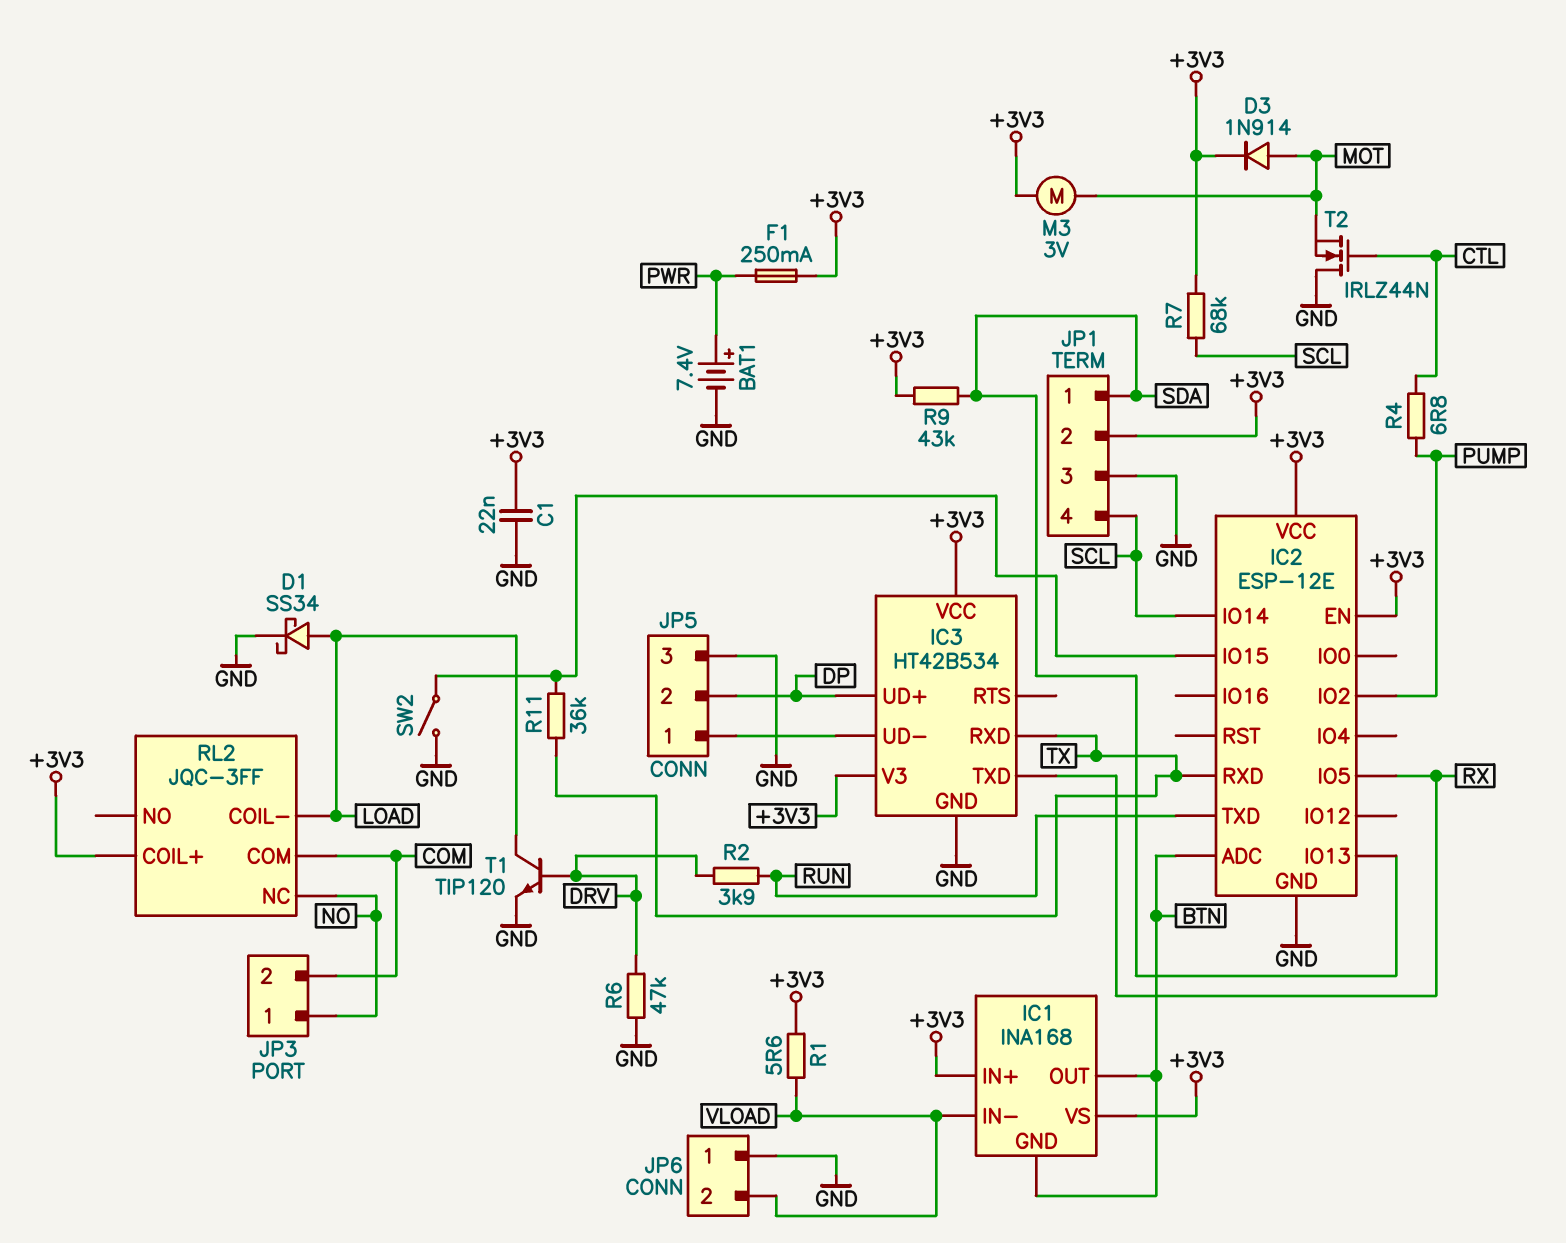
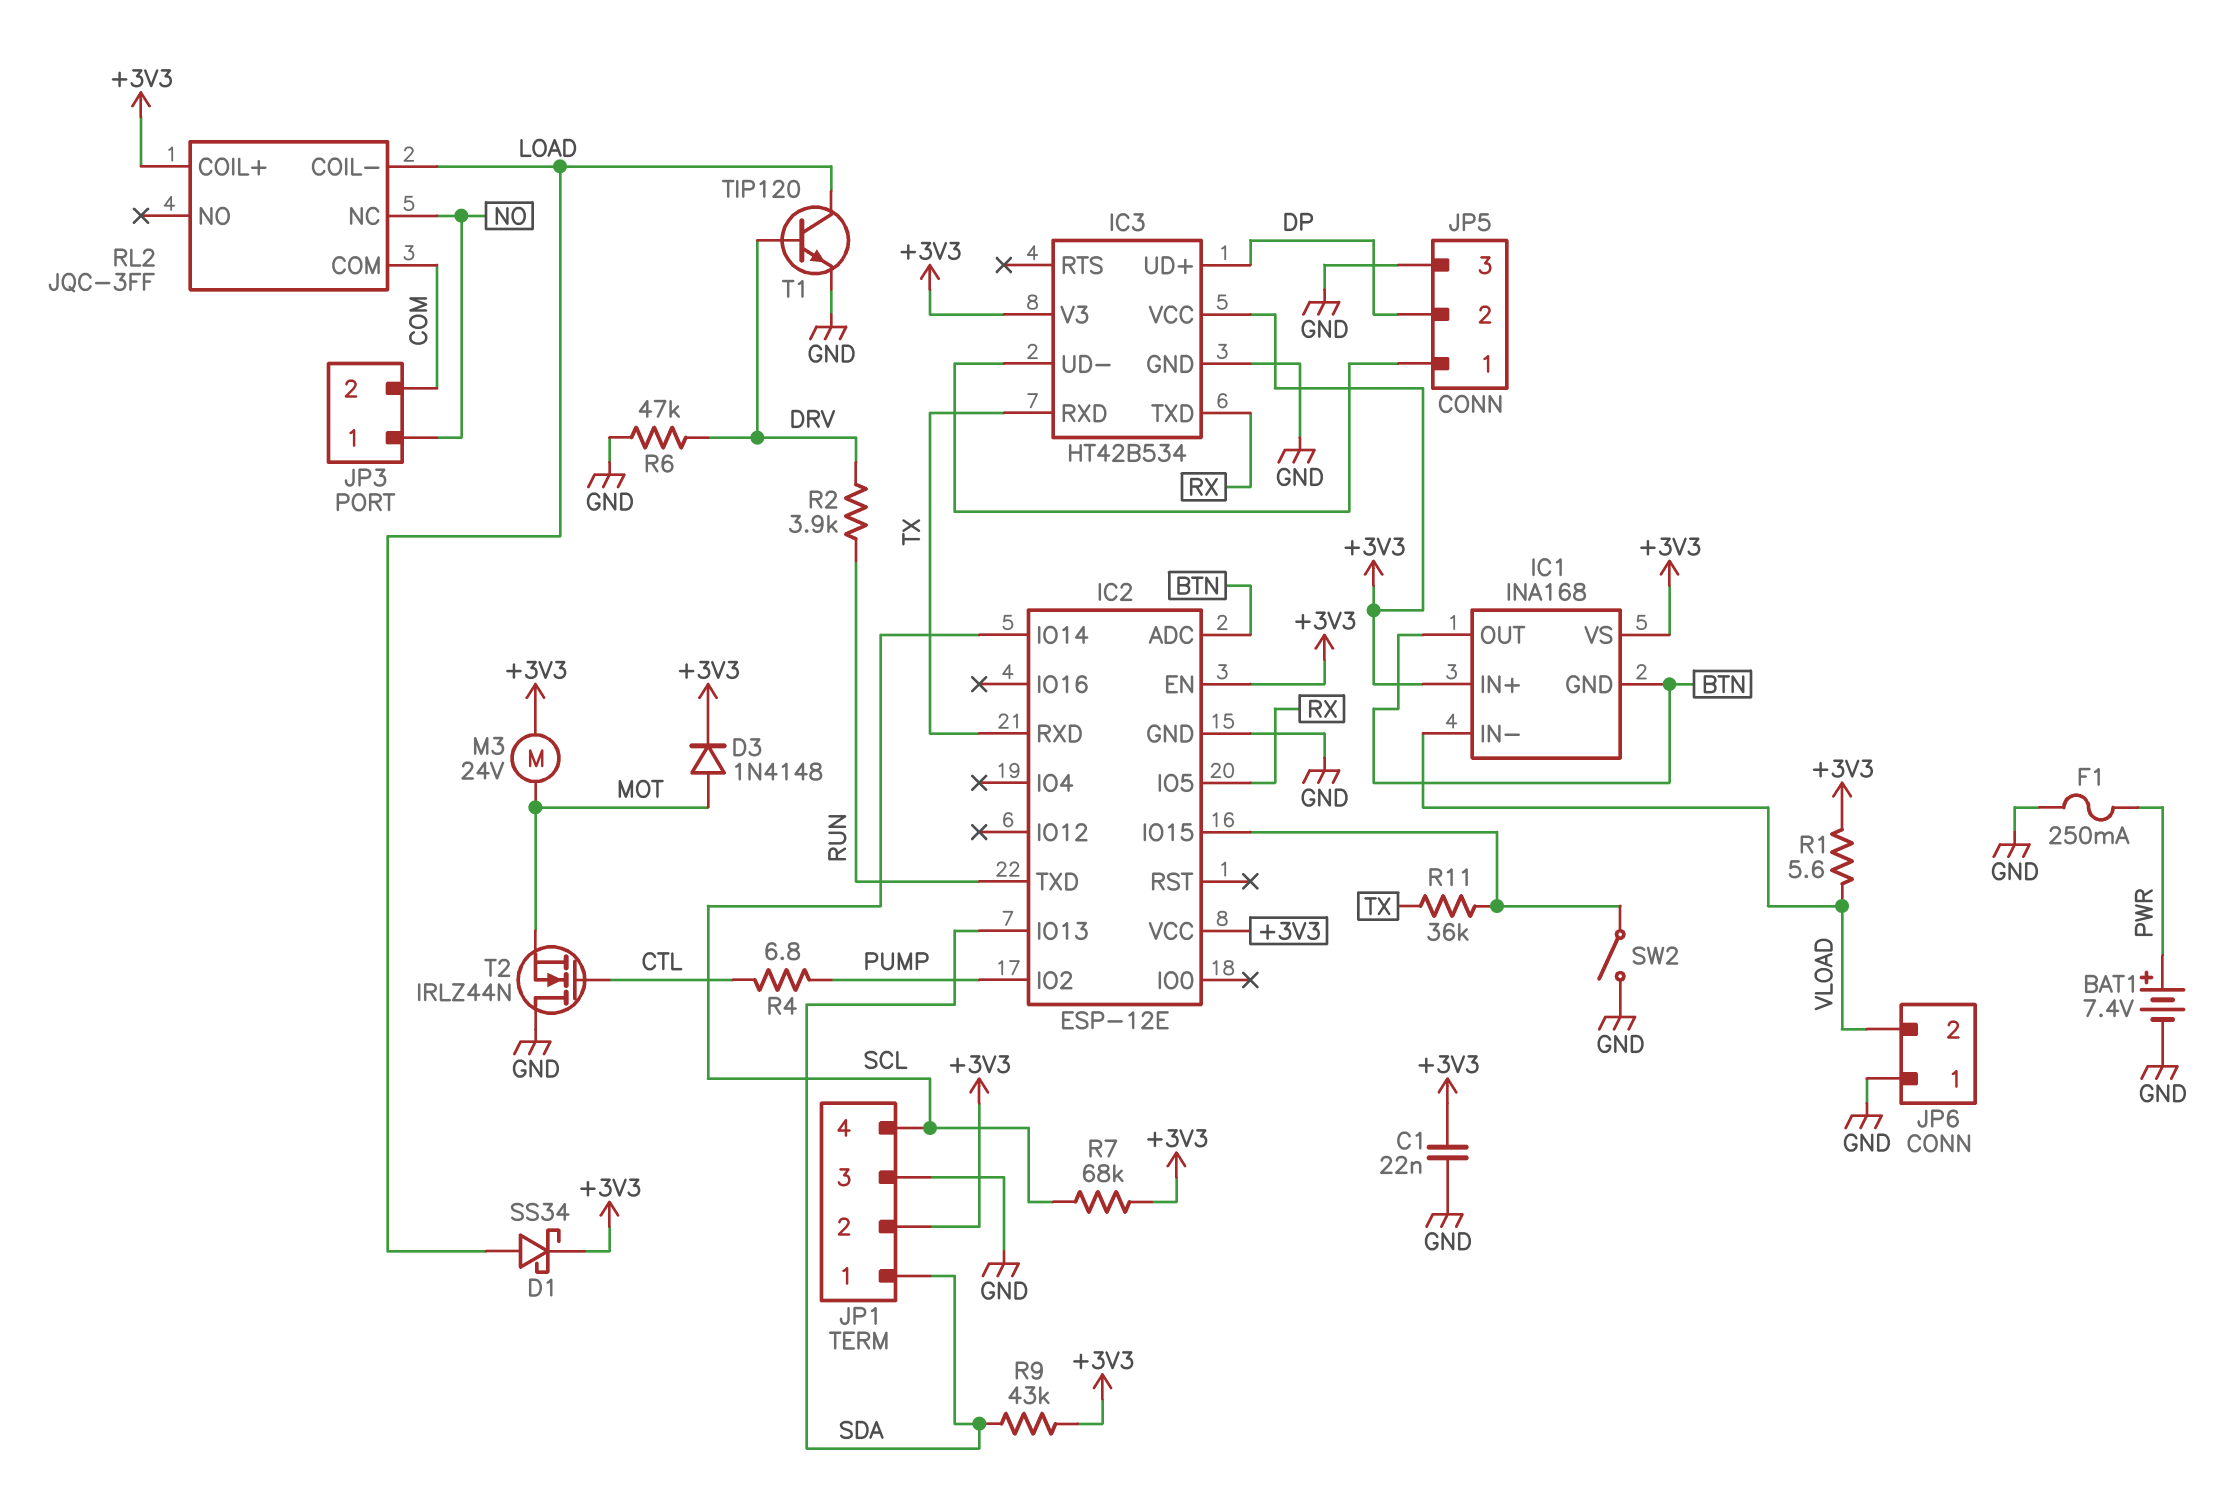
D1: schottky SS34 (A LOAD, K GND) -> schottky SS34 (A LOAD, K +3V3)
D3: diode 1N914 (A MOT, K +3V3) -> diode 1N4148 (A MOT, K +3V3)
F1: 250mA (+3V3, PWR) -> 250mA (GND, PWR)
M3: motor 3V (+3V3, MOT) -> motor 24V (+3V3, MOT)

